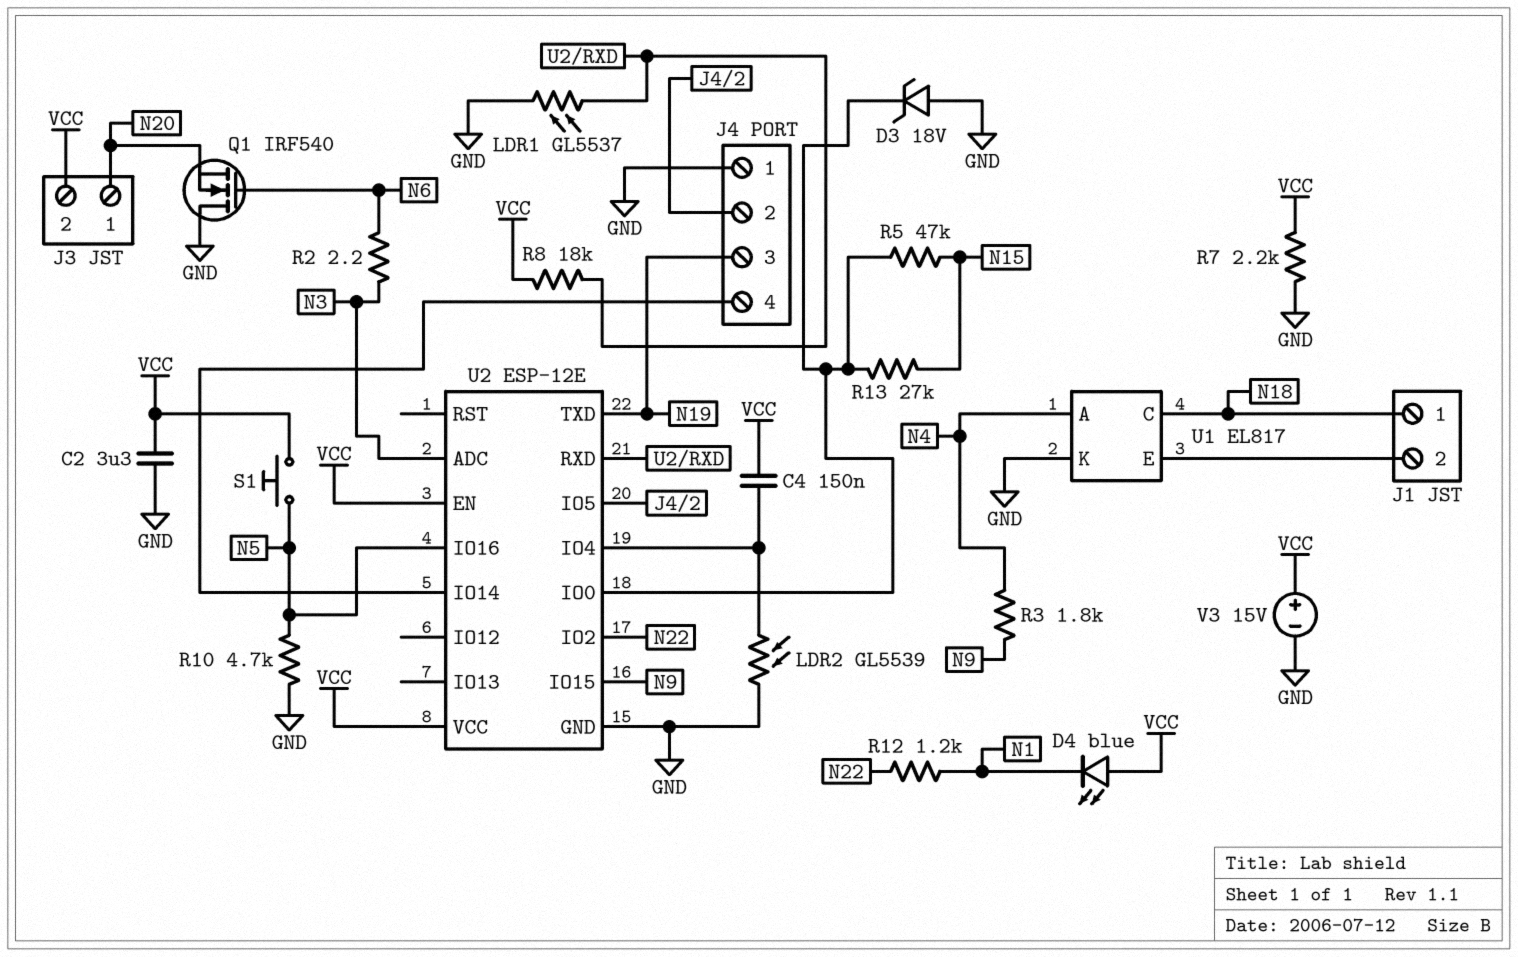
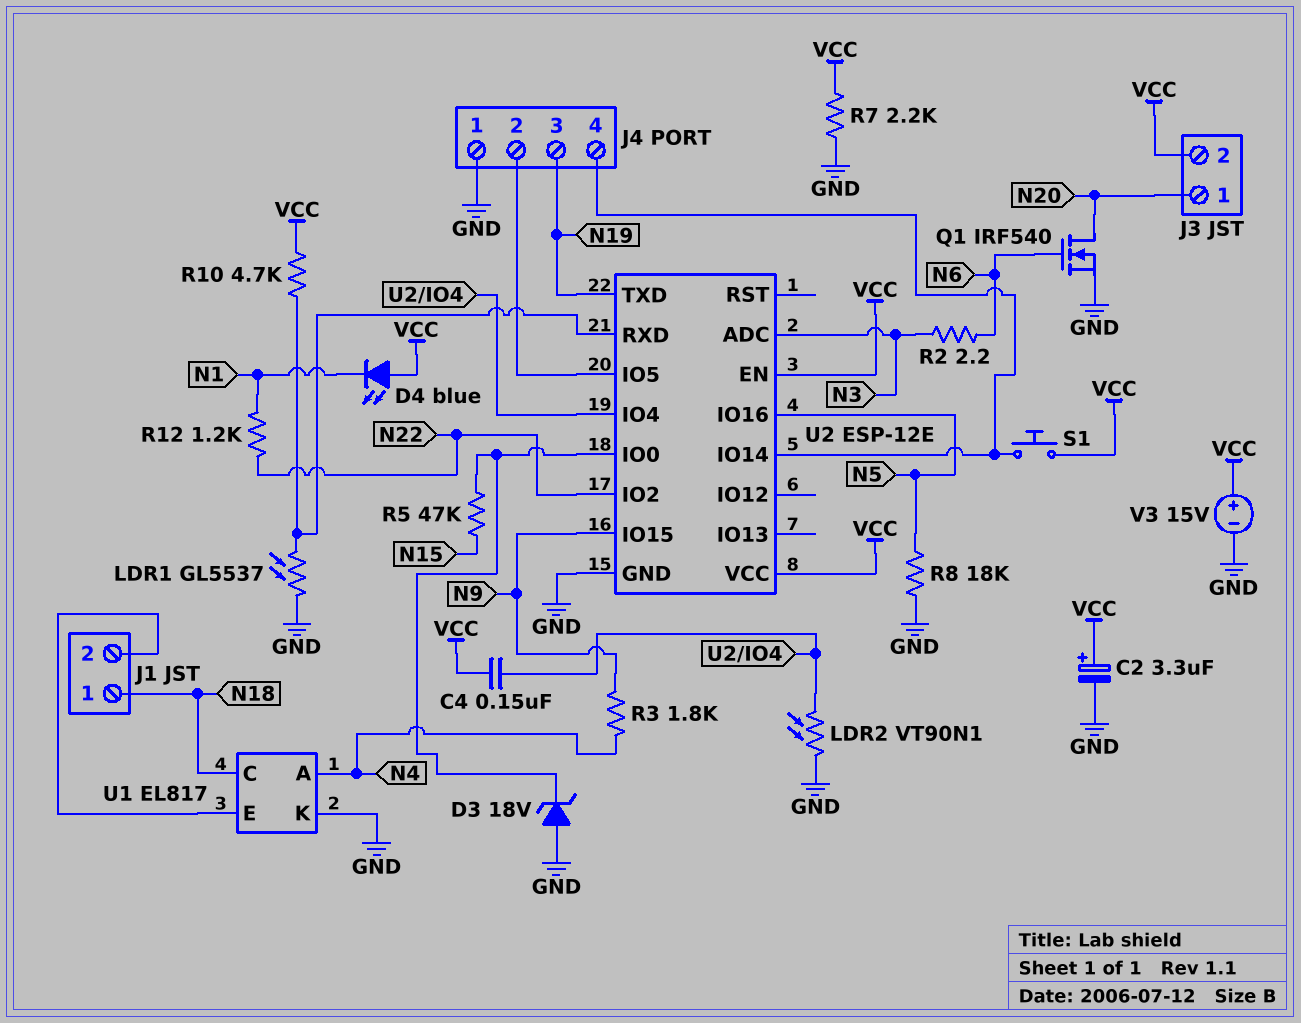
C2: 3.3uF (GND, VCC) -> 3.3uF (plus VCC, minus GND)
LDR2: GL5539 (GND, U2/IO4) -> VT90N1 (GND, U2/IO4)
Q1: NMOS IRF540 (G N6, D GND, S N20) -> NMOS IRF540 (G N6, D N20, S GND)
R8: 18k (U2/RXD, VCC) -> 18k (GND, N5)
R10: 4.7k (GND, N5) -> 4.7k (U2/RXD, VCC)
R13: 27k (N15, U2/IO0) -> none
S1: button (N5, VCC) -> button (J4/4, VCC)

